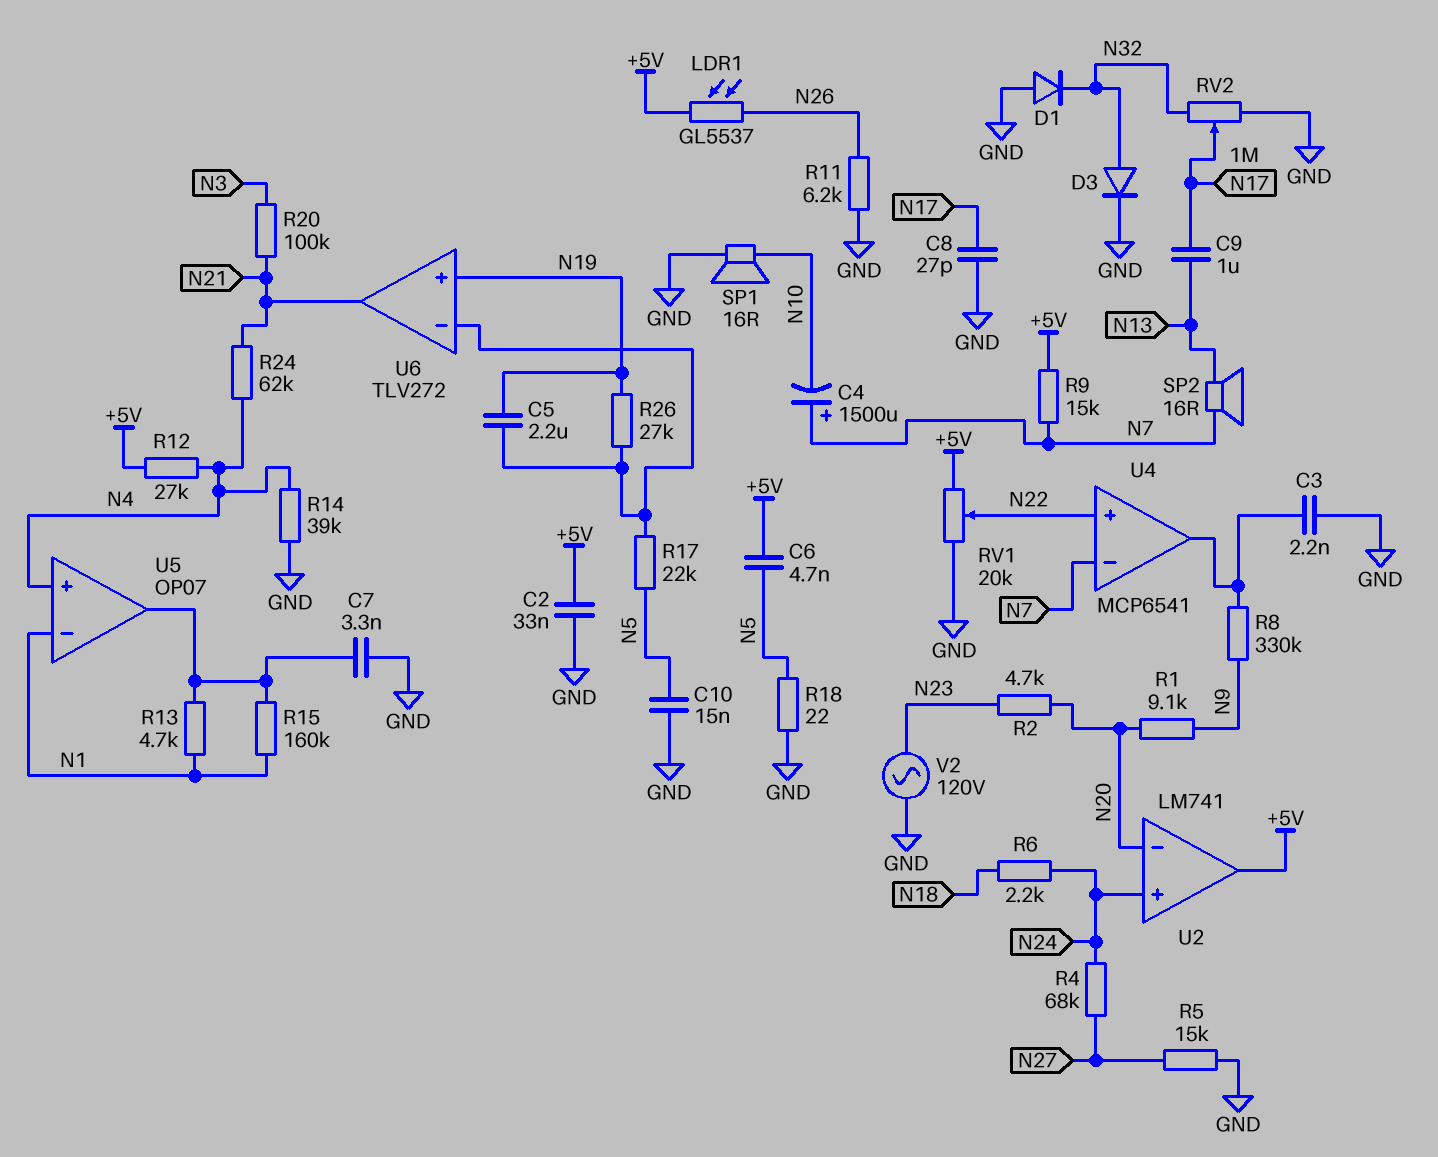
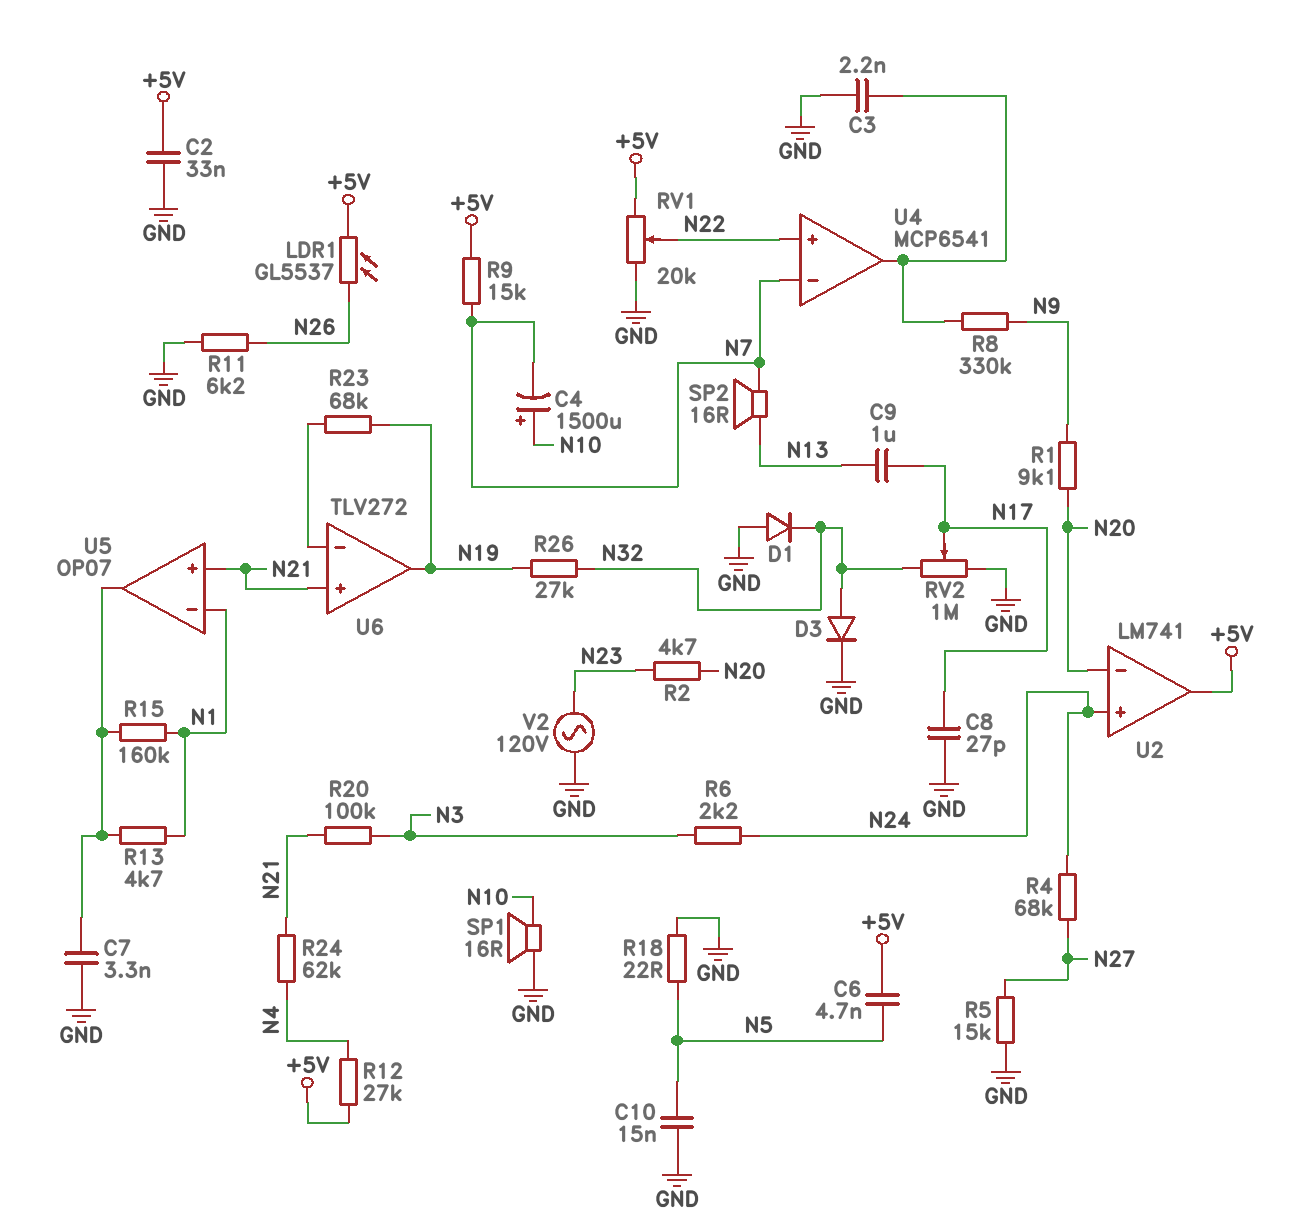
C4: 1500uF (plus N7, minus N10) -> 1500uF (plus N10, minus N7)
C5: 2.2uF (N19, U6/in-) -> none
R6: 2.2k (N18, N24) -> 2.2k (N3, N24)
R14: 39k (GND, N4) -> none
R17: 22k (N5, U6/in-) -> none
R23: none -> 68k (N19, U6/in-)
R26: 27k (N19, U6/in-) -> 27k (N19, N32)
U5 pin in+: N4 -> N21
U6 pin in+: N19 -> N21
U6 pin out: N21 -> N19

